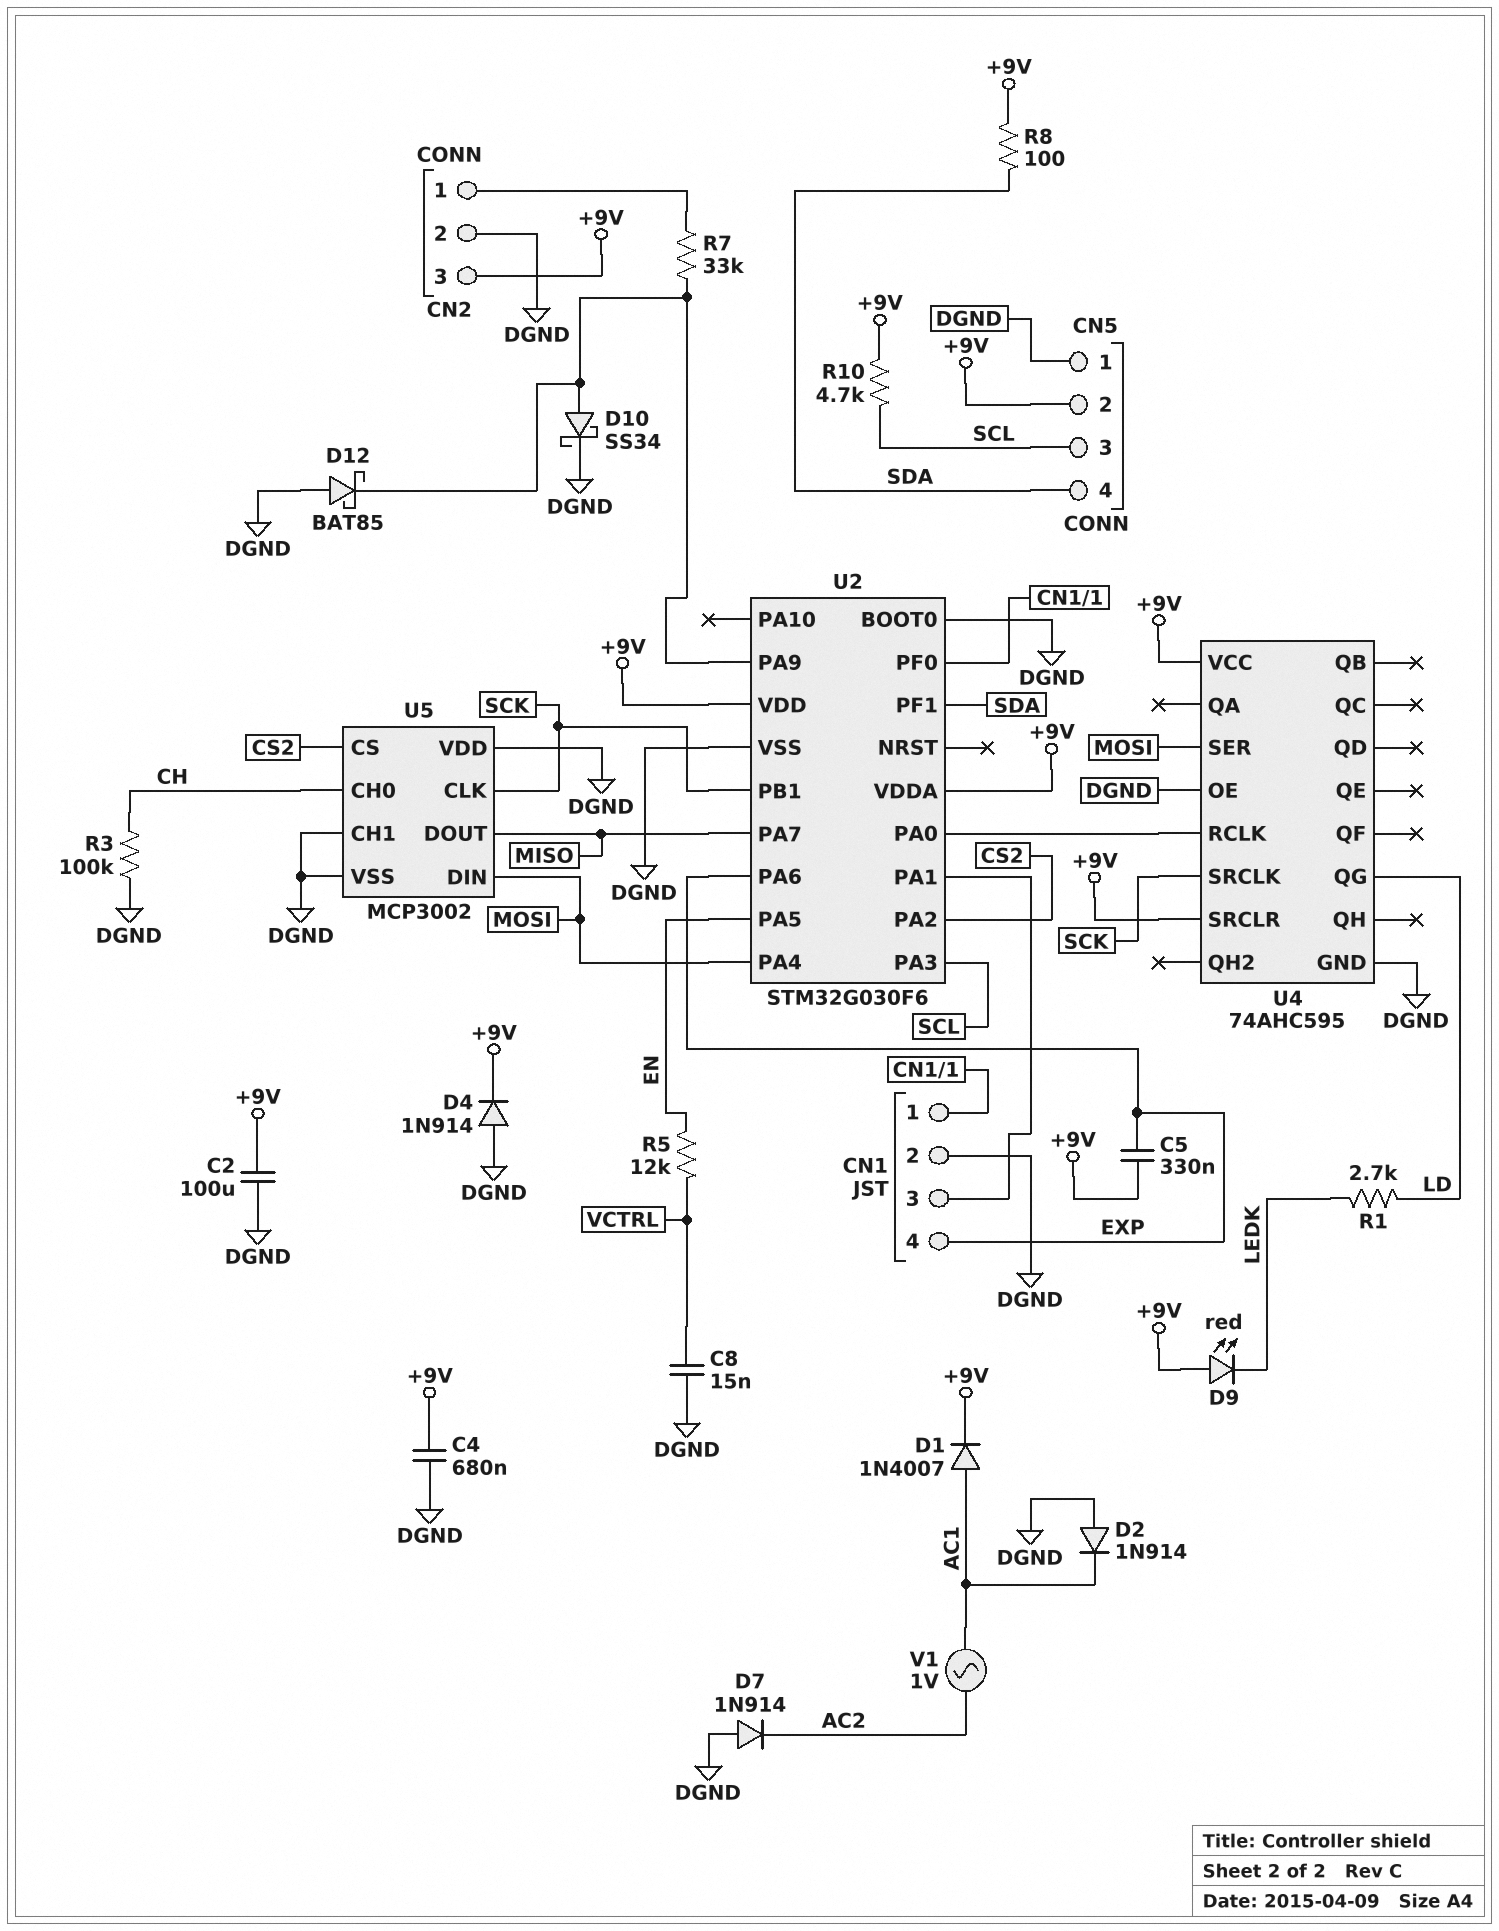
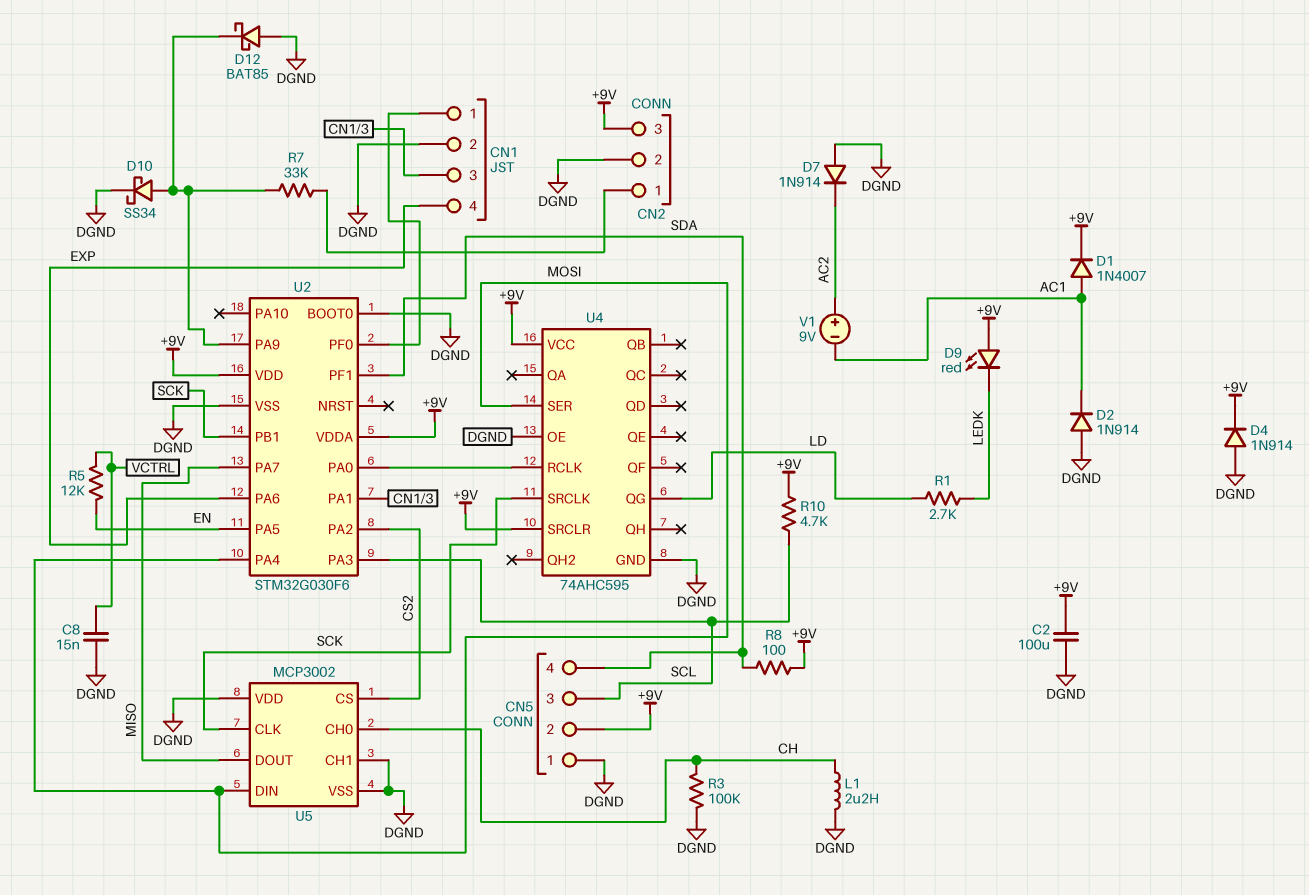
C4: 680nF (+9V, DGND) -> none
C5: 330nF (+9V, EXP) -> none
L1: none -> 2.2uH (CH, DGND)
V1: AC 1V (AC1, AC2) -> 9V (plus AC2, minus AC1)

